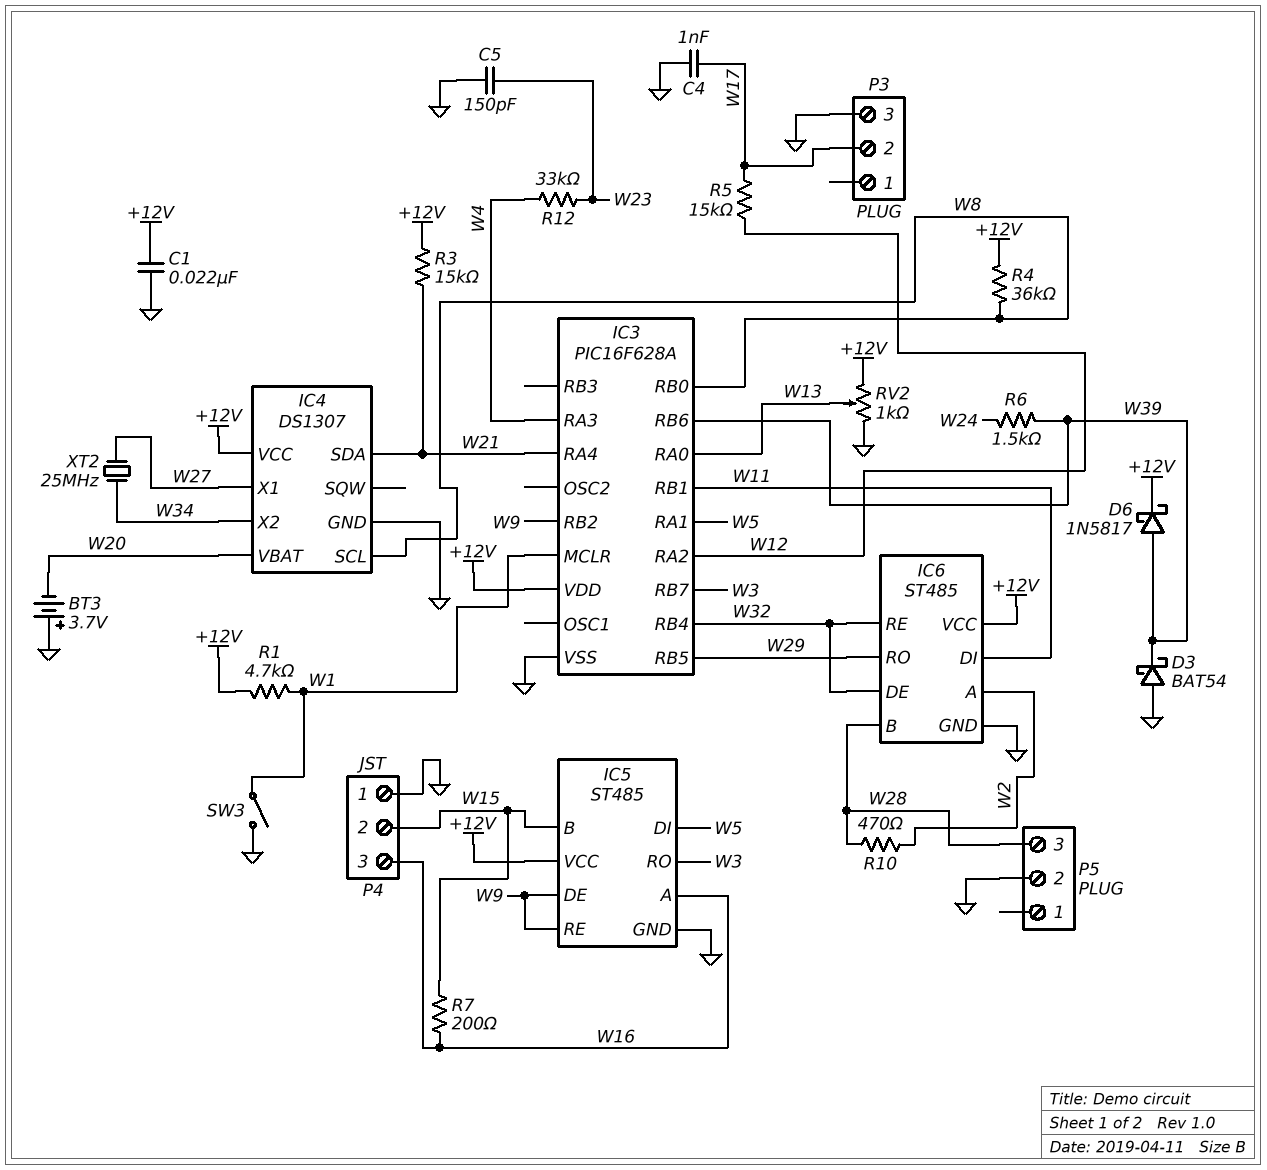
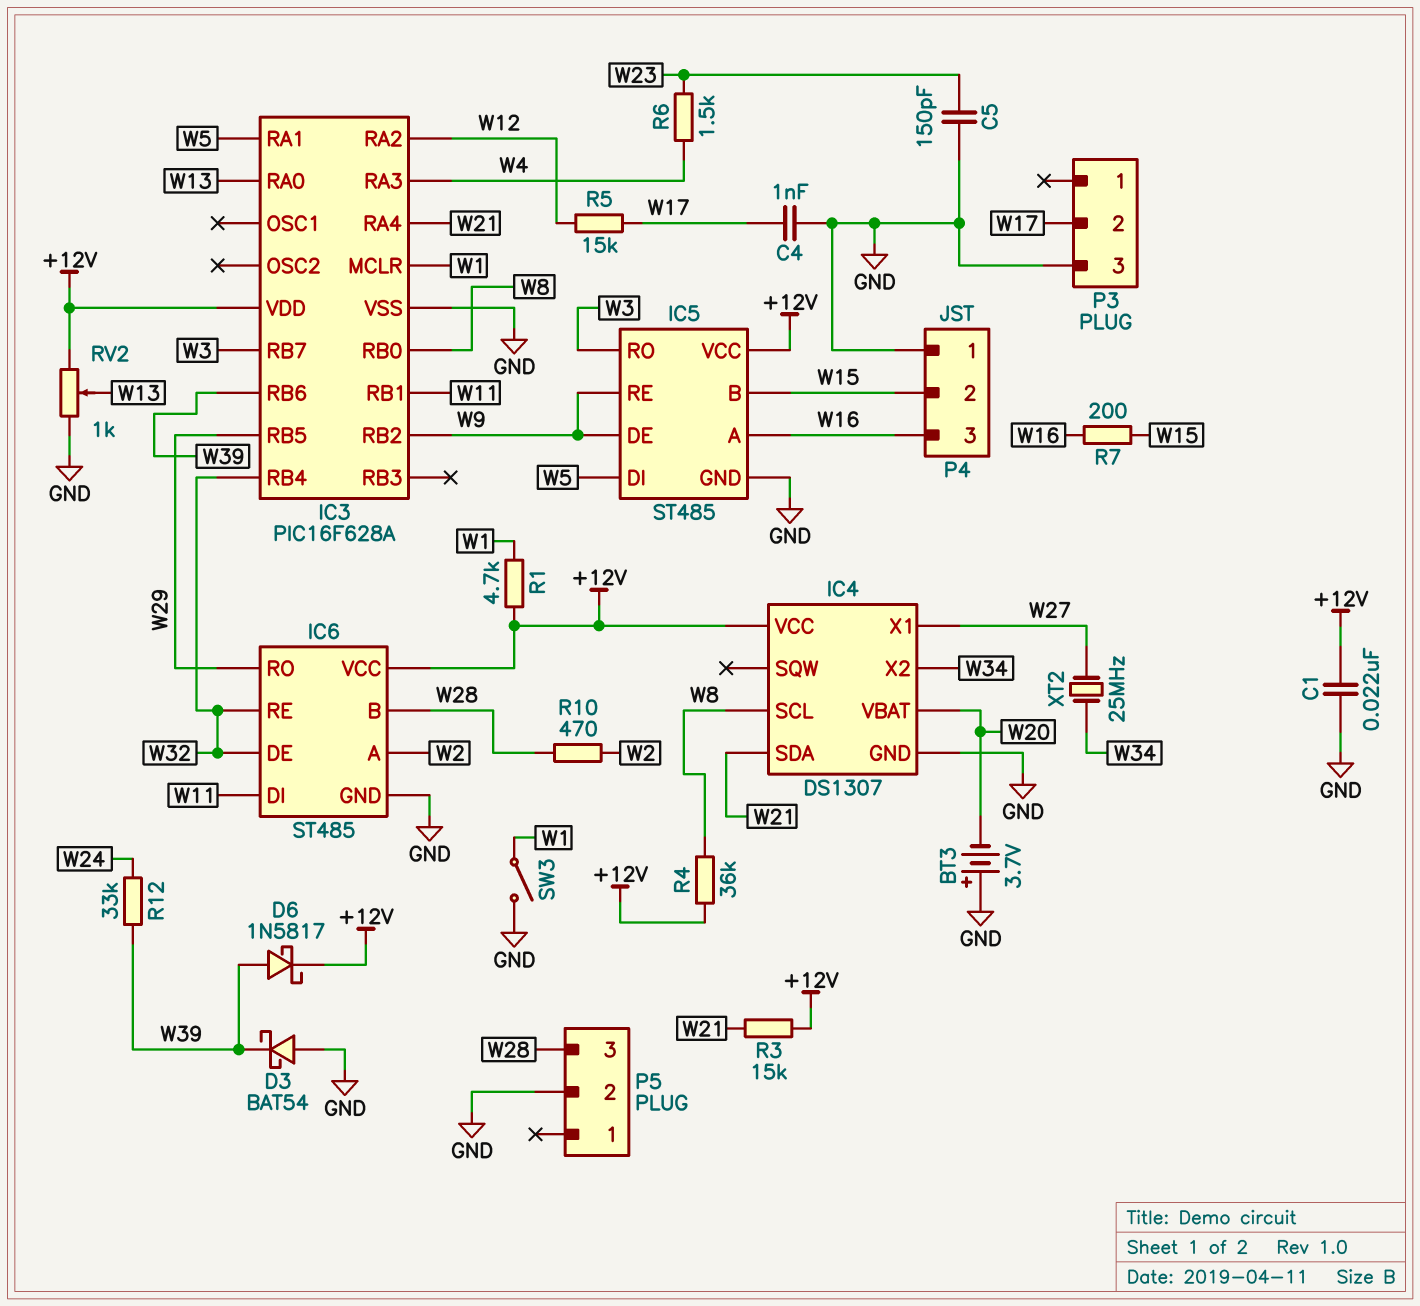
R6: 1.5k (W24, W39) -> 1.5k (W4, W23)
R12: 33k (W4, W23) -> 33k (W24, W39)

